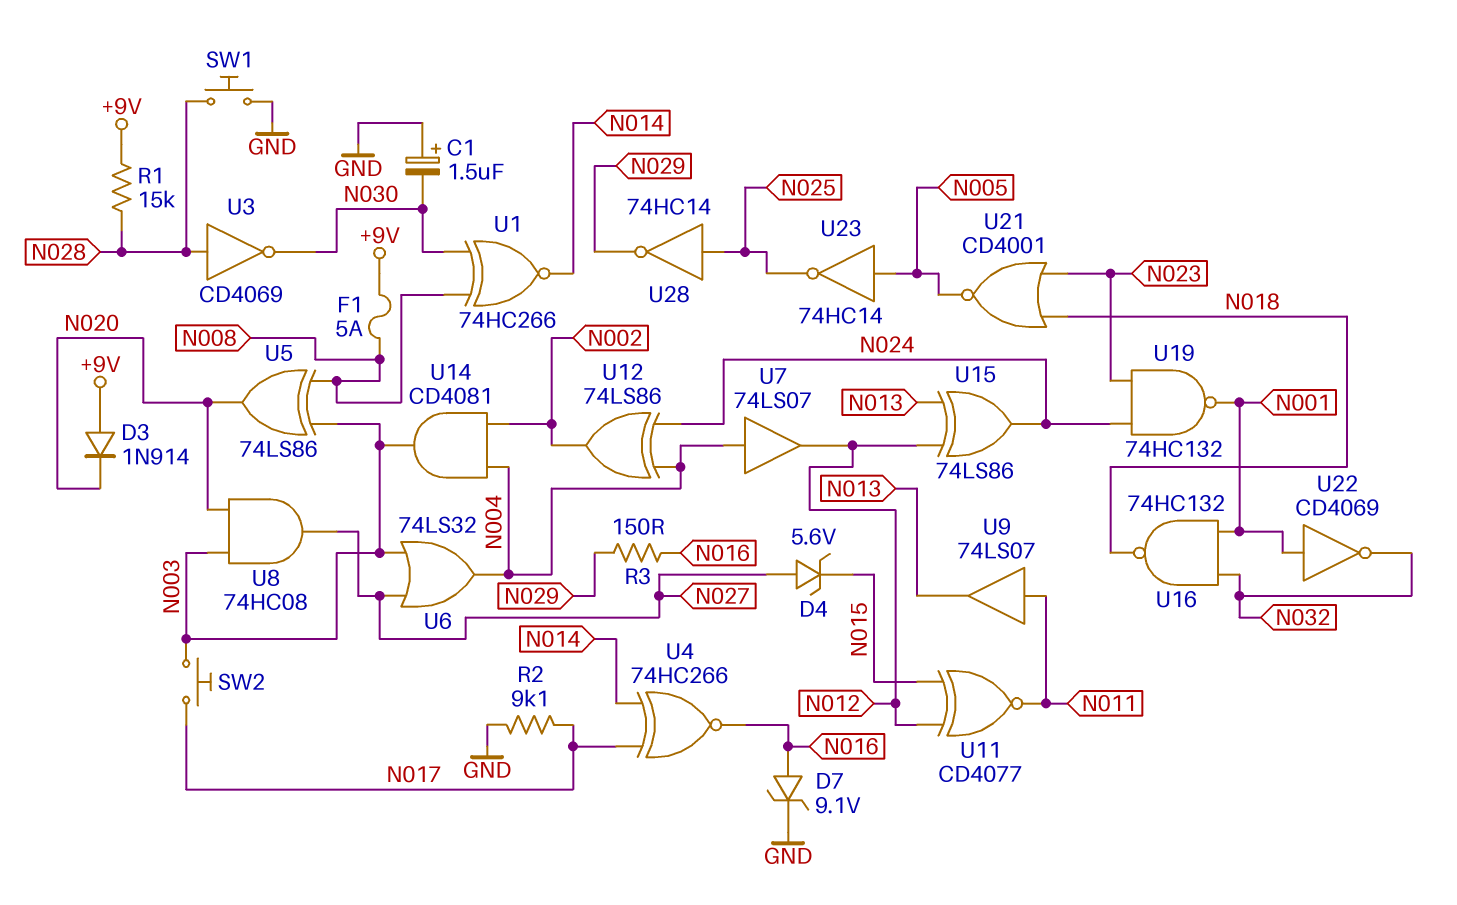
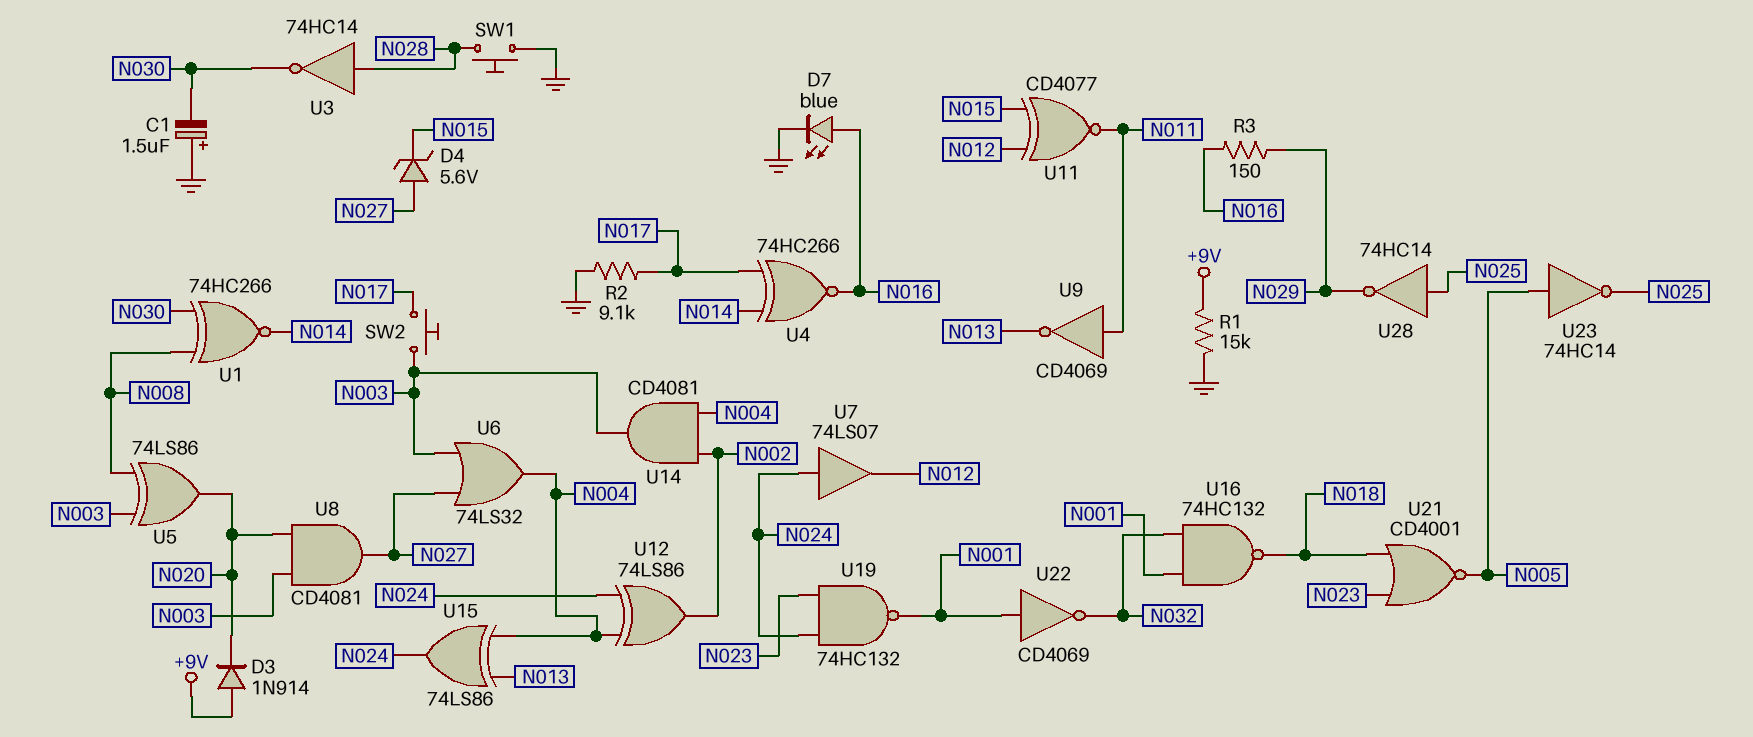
D7: zener 9.1V (A N016, K GND) -> LED blue (A N016, K GND)
F1: 5A (+9V, N008) -> none
R1: 15k (+9V, N028) -> 15k (+9V, GND)
U3: NOT CD4069 (in N028, out N030) -> NOT 74HC14 (in N028, out N030)
U7: buffer 74LS07 (in N004, out N012) -> buffer 74LS07 (in N024, out N012)
U8: AND 74HC08 (in N003, in N020, out N027) -> AND CD4081 (in N003, in N020, out N027)
U9: buffer 74LS07 (in N011, out N013) -> NOT CD4069 (in N011, out N013)
U15: XOR 74LS86 (in N012, in N013, out N024) -> XOR 74LS86 (in N004, in N013, out N024)

